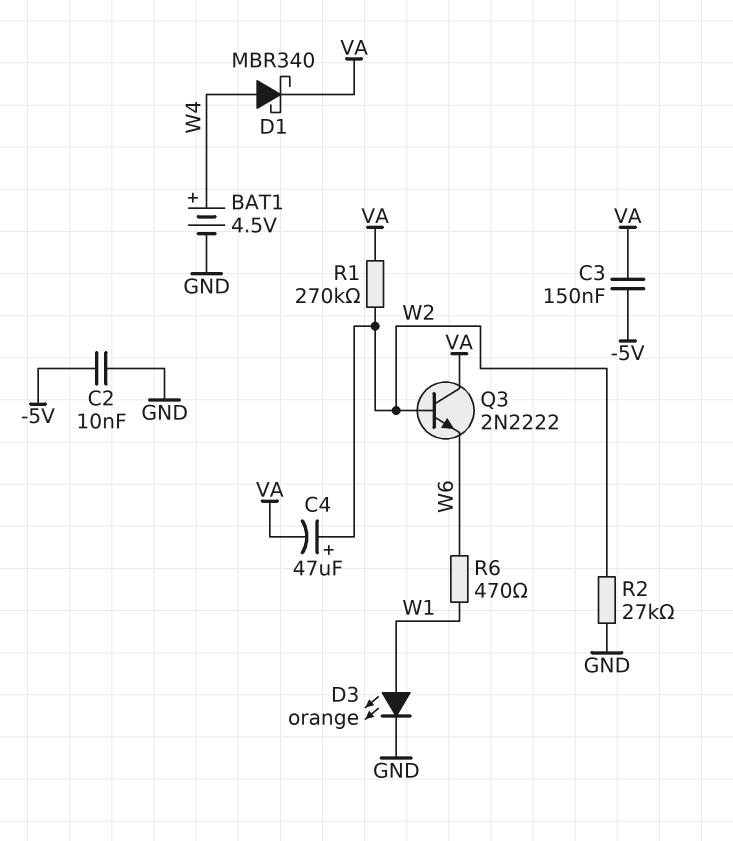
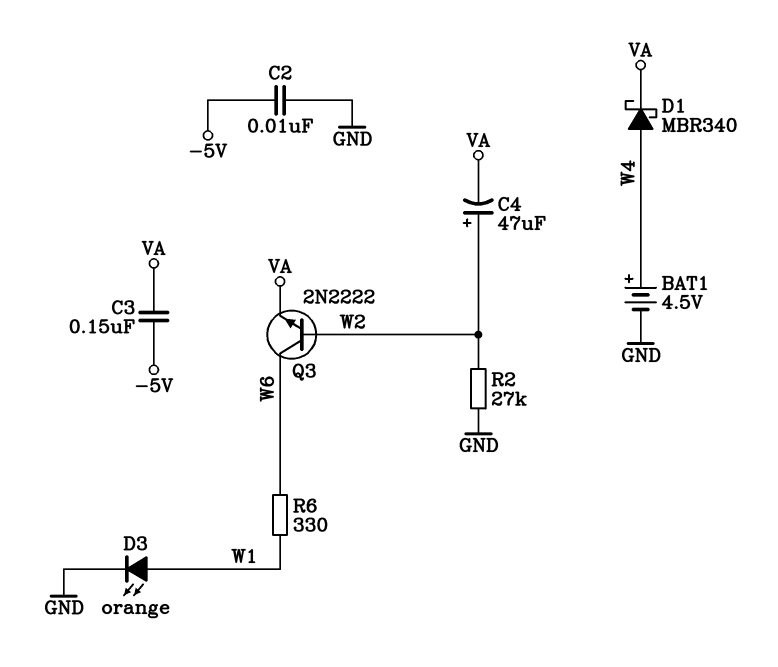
Q3: NPN 2N2222 (B W2, C VA, E W6) -> NPN 2N2222 (B W2, C W6, E VA)
R1: 270k (VA, W2) -> none
R6: 470 (W1, W6) -> 330 (W1, W6)

